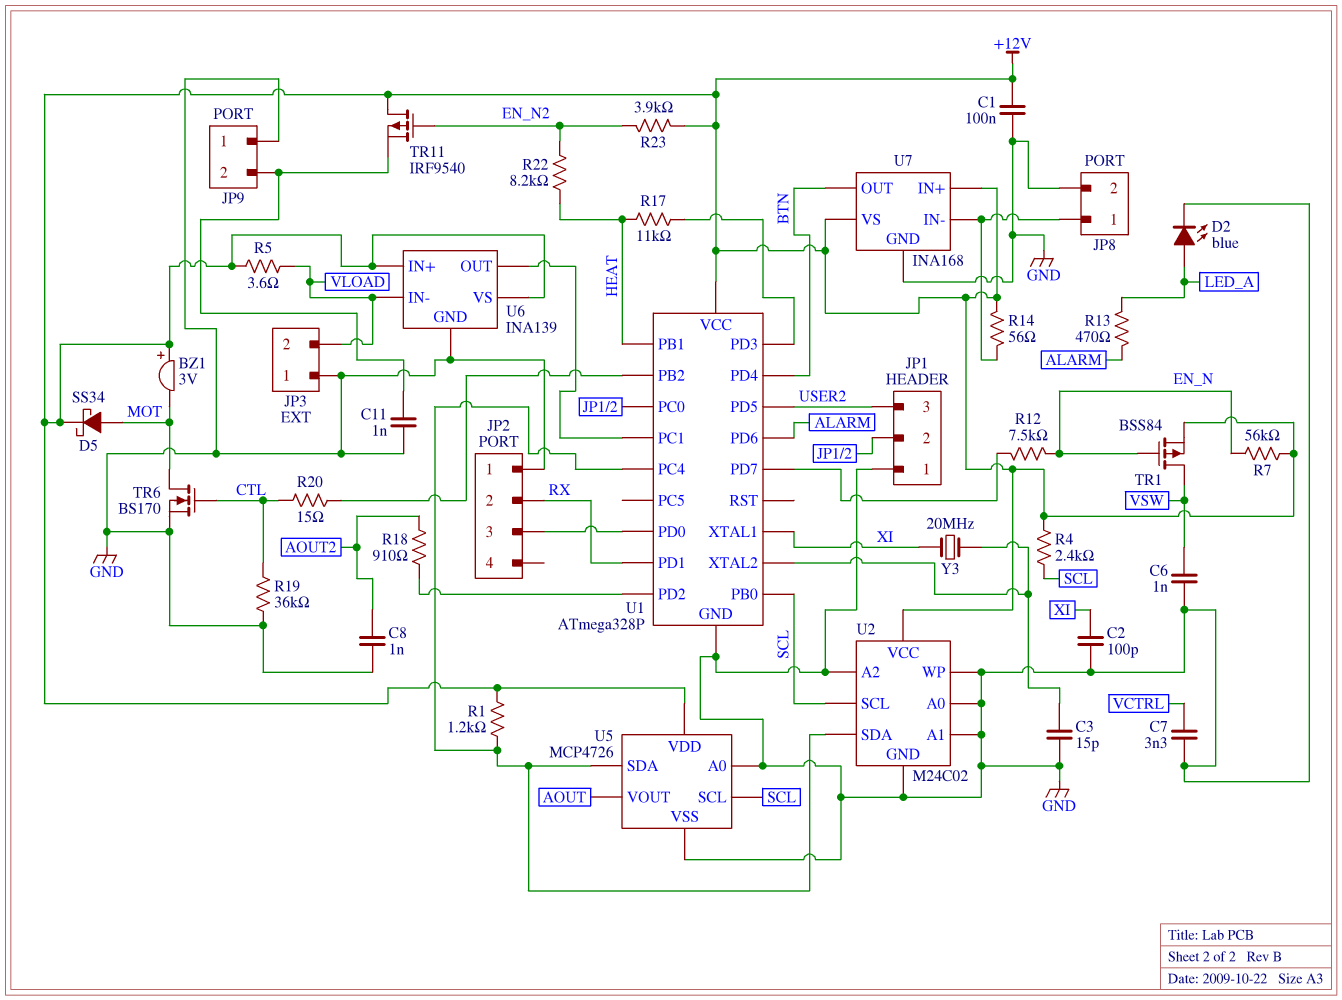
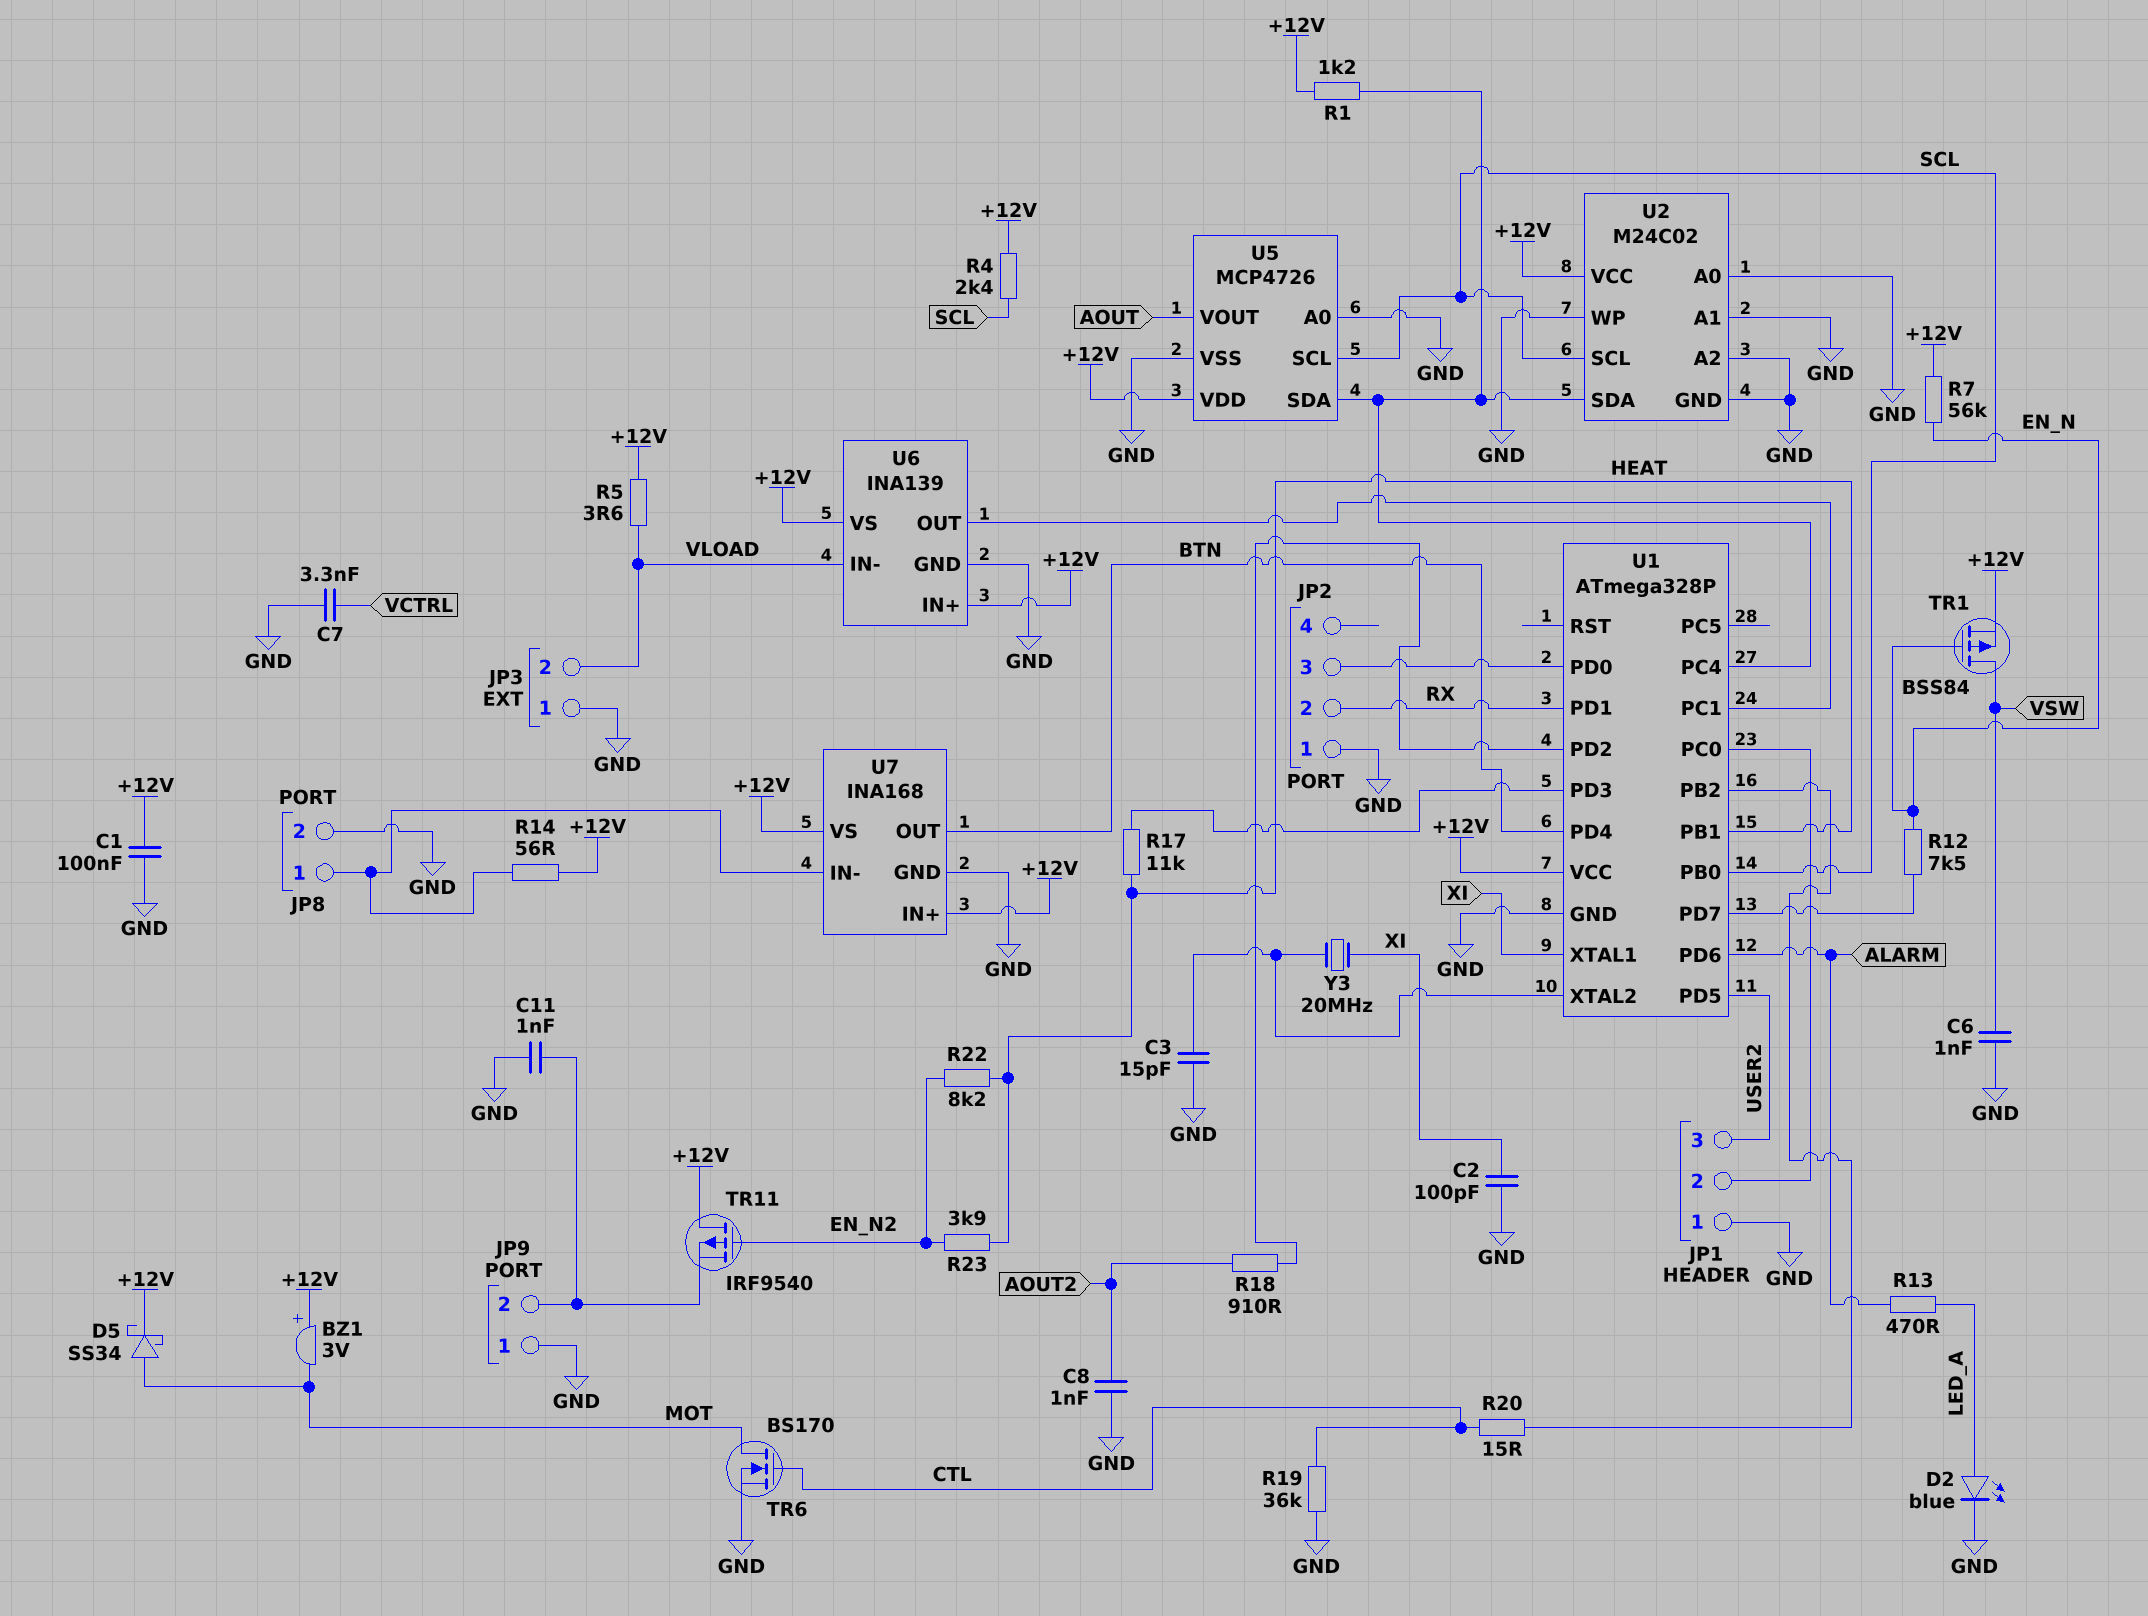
R23: 3.9k (+12V, EN_N2) -> 3.9k (EN_N2, HEAT)

